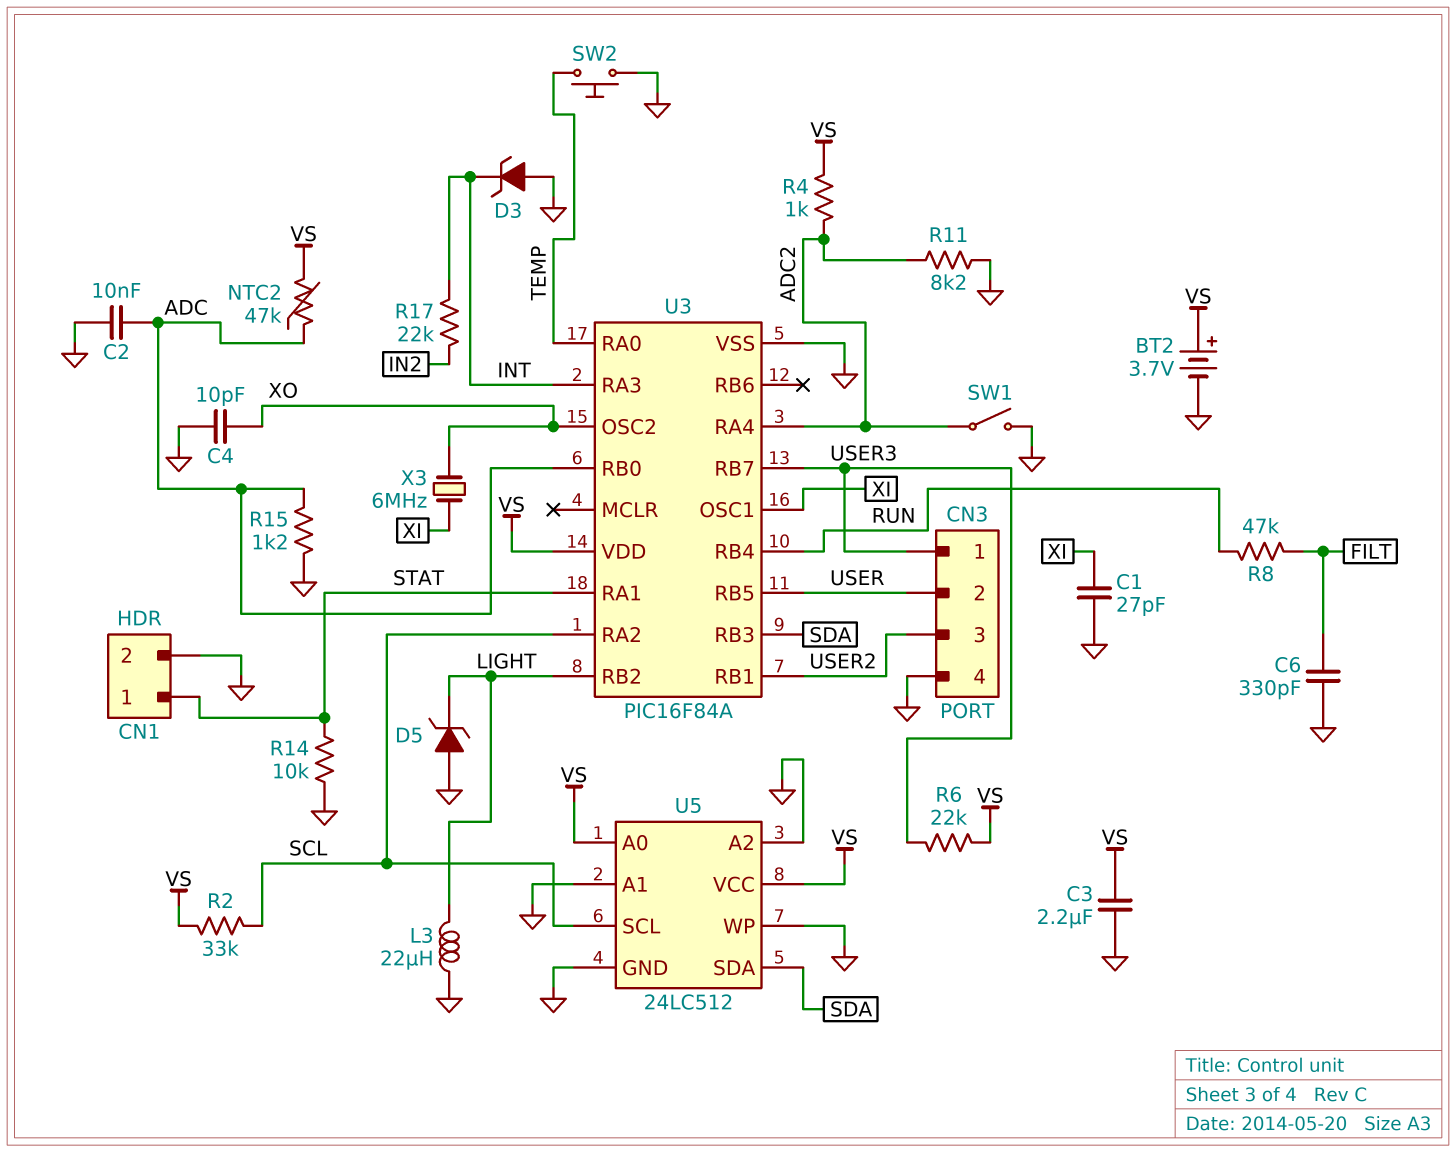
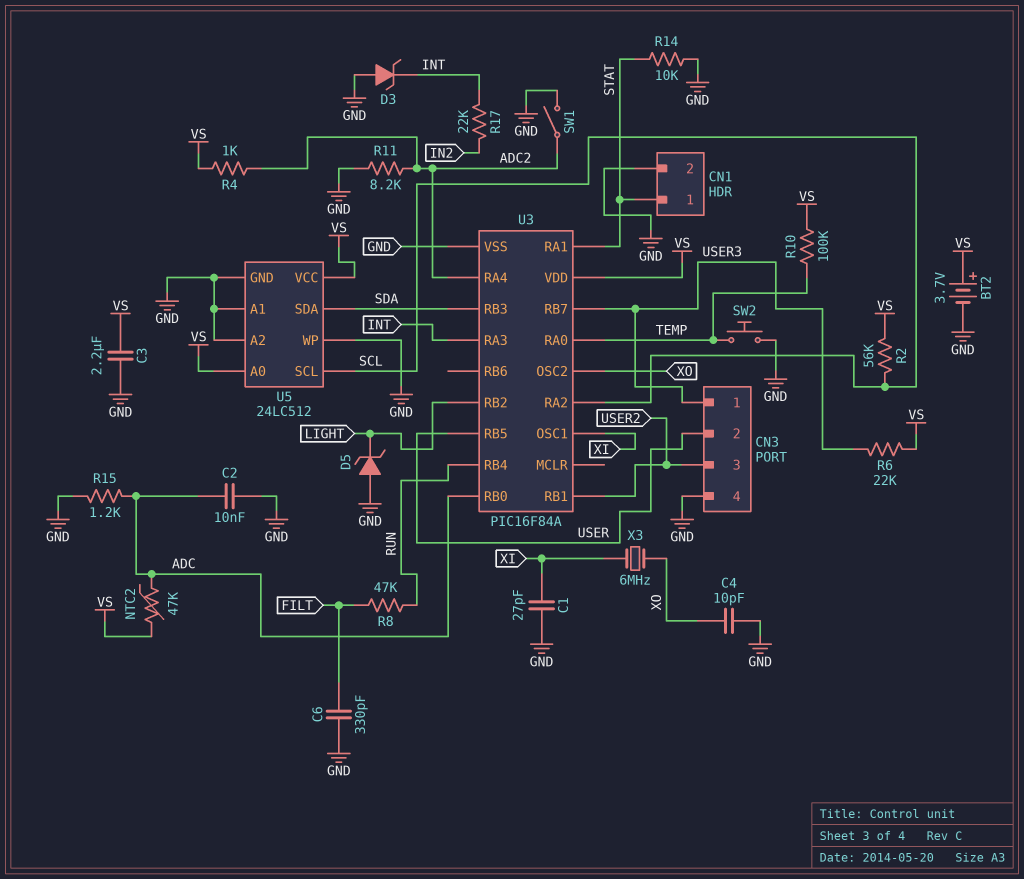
L3: 22uH (GND, LIGHT) -> none
R2: 33k (SCL, VS) -> 56k (SCL, VS)
R10: none -> 100k (TEMP, VS)

